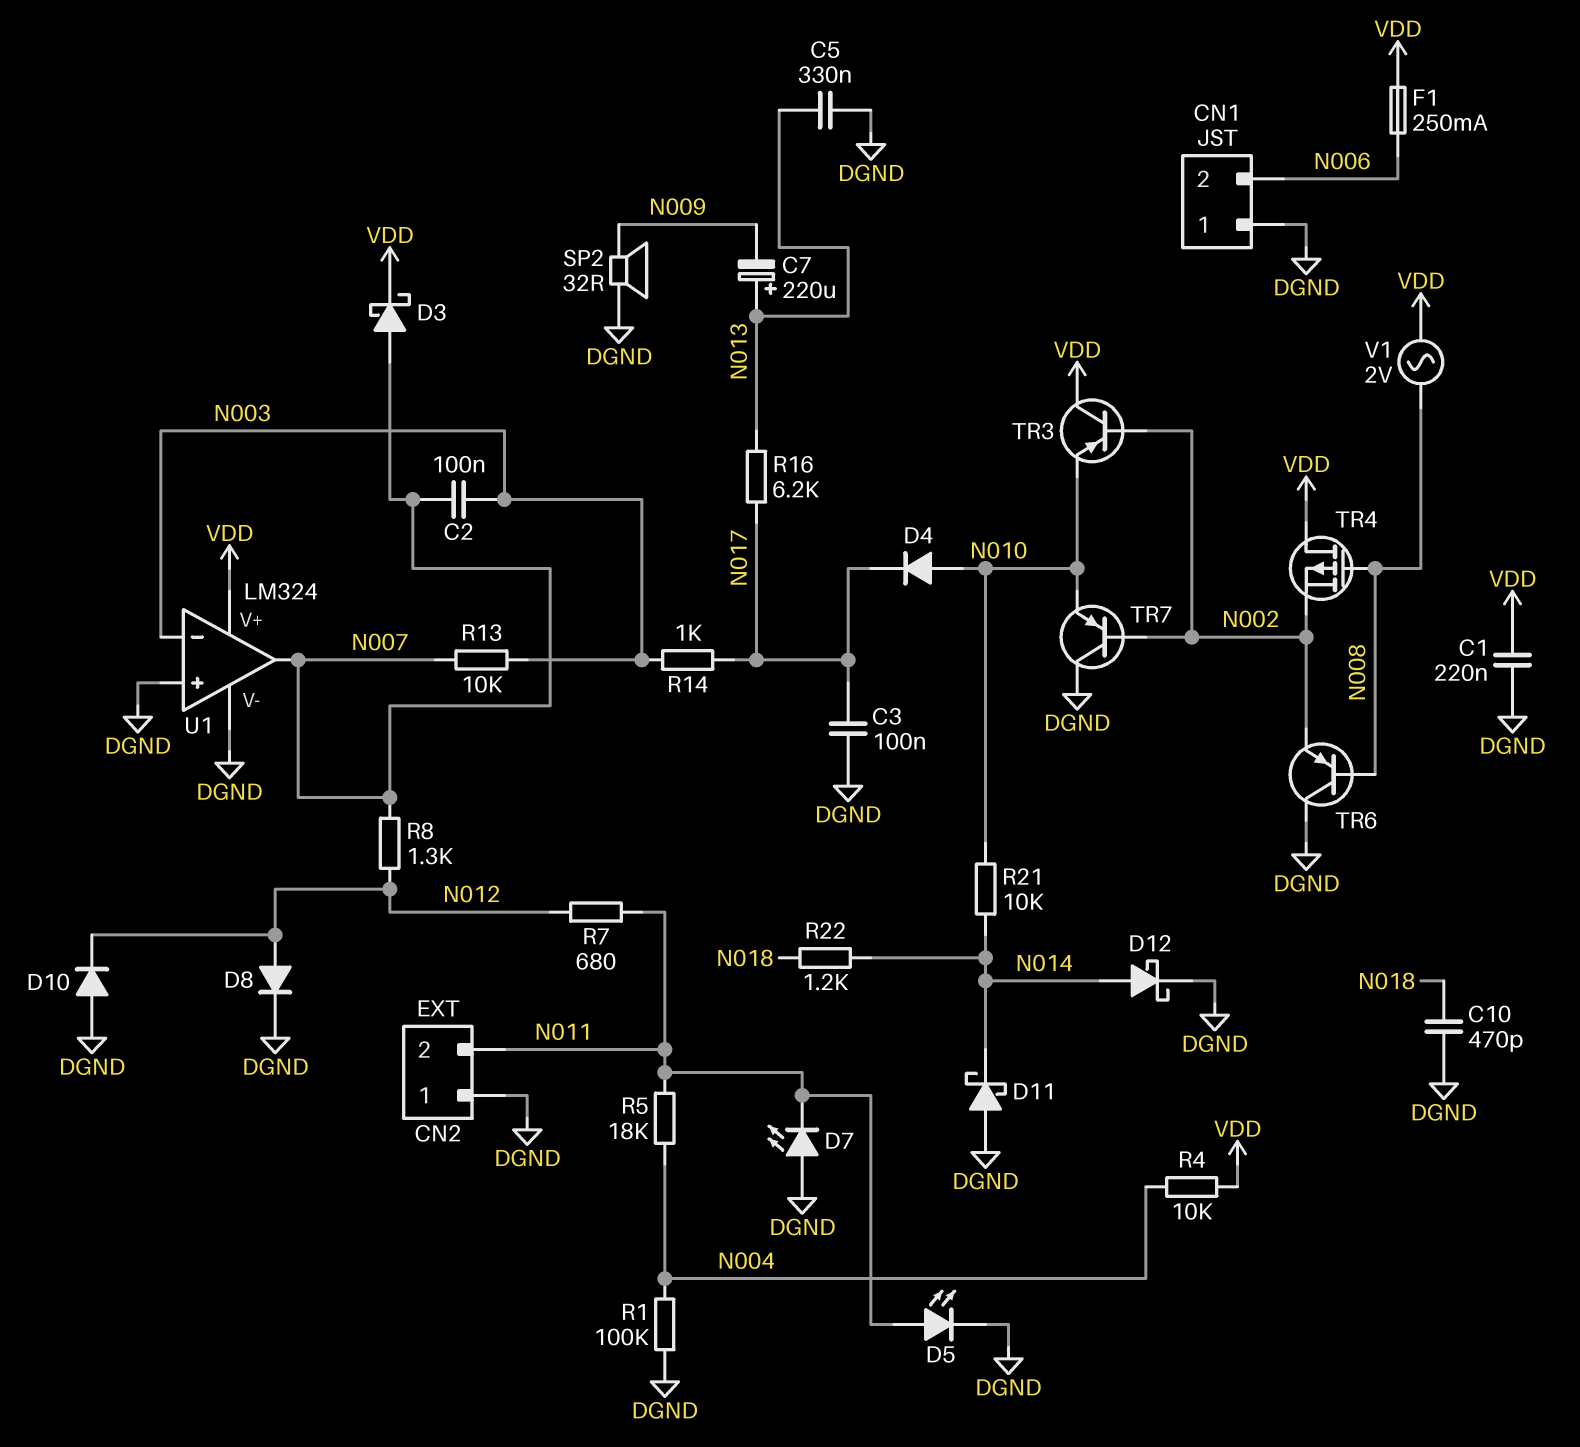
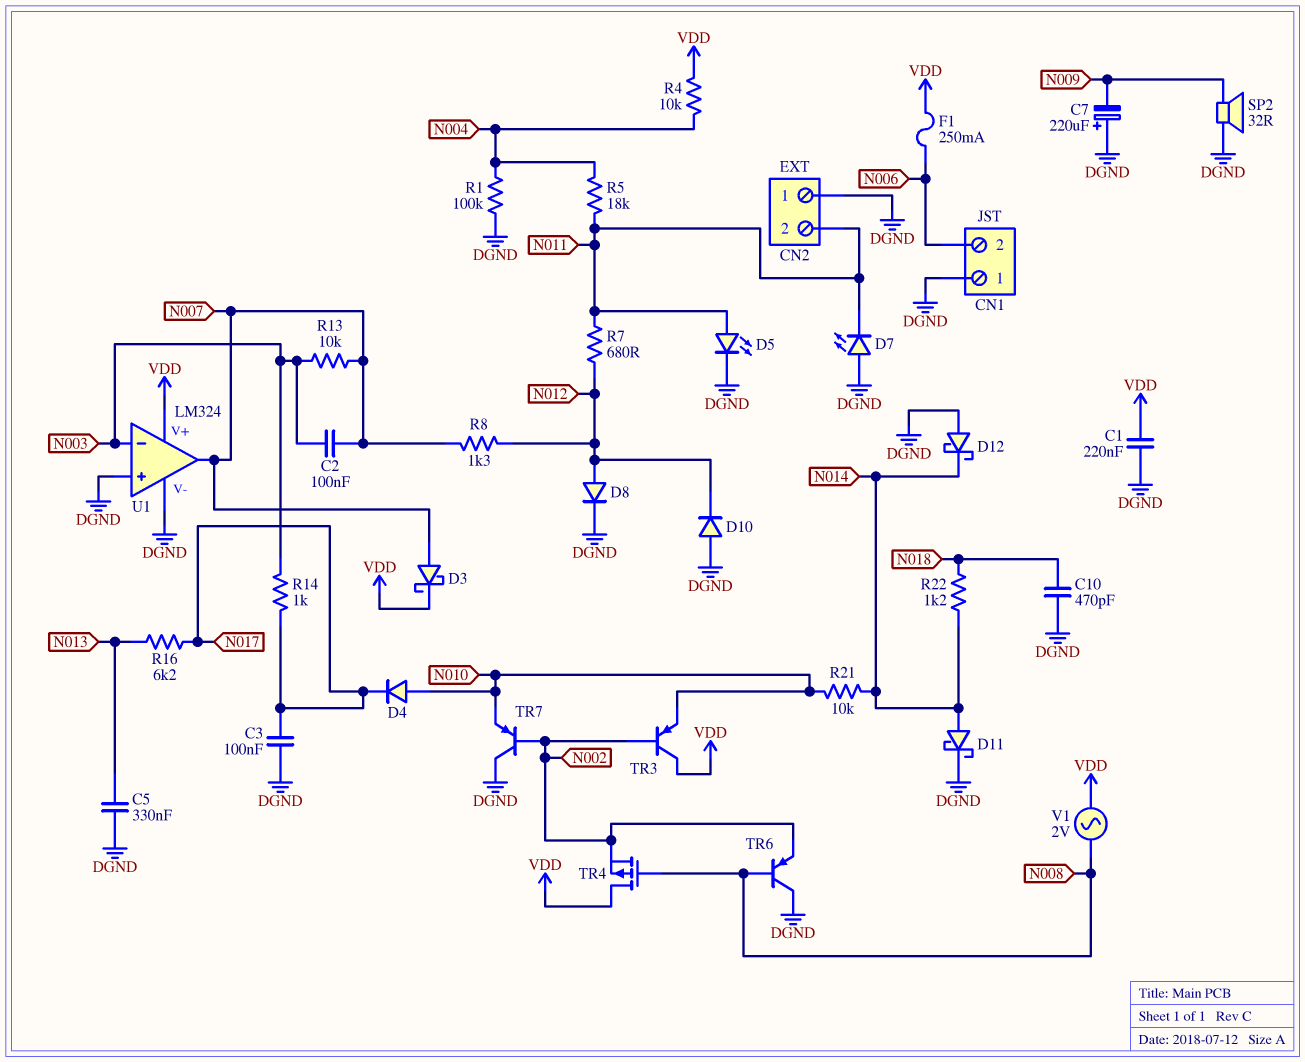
C7: 220uF (plus N013, minus N009) -> 220uF (plus DGND, minus N009)
D11: schottky (A DGND, K N014) -> schottky (A N014, K DGND)
D12: schottky (A N014, K DGND) -> schottky (A DGND, K N014)

